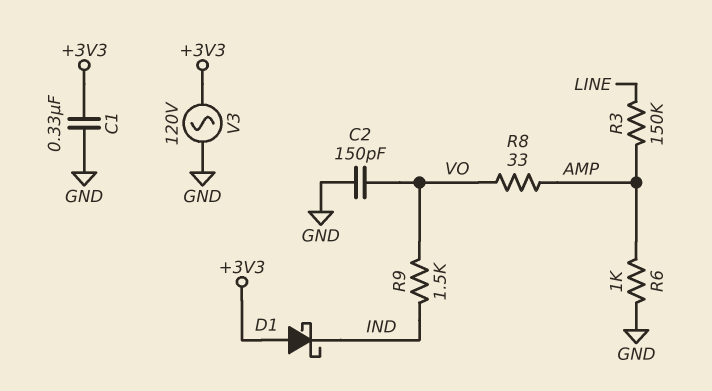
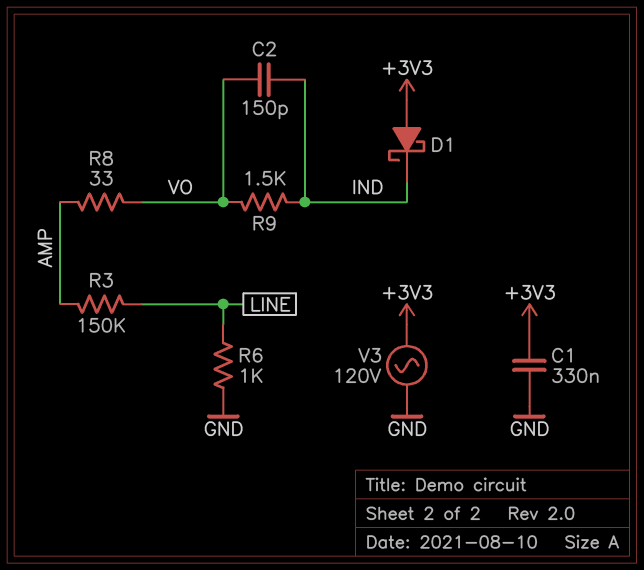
C2: 150pF (GND, VO) -> 150pF (IND, VO)
R6: 1k (AMP, GND) -> 1k (GND, LINE)

